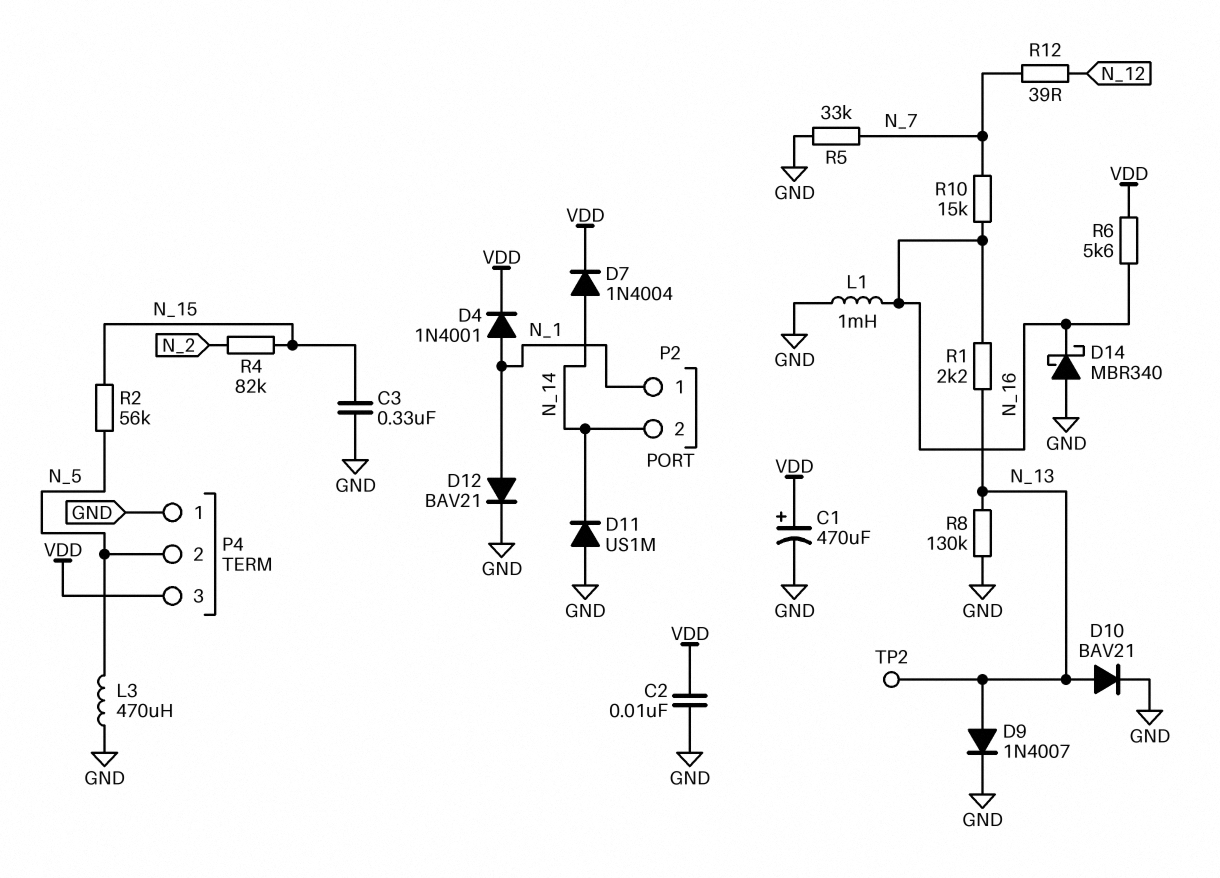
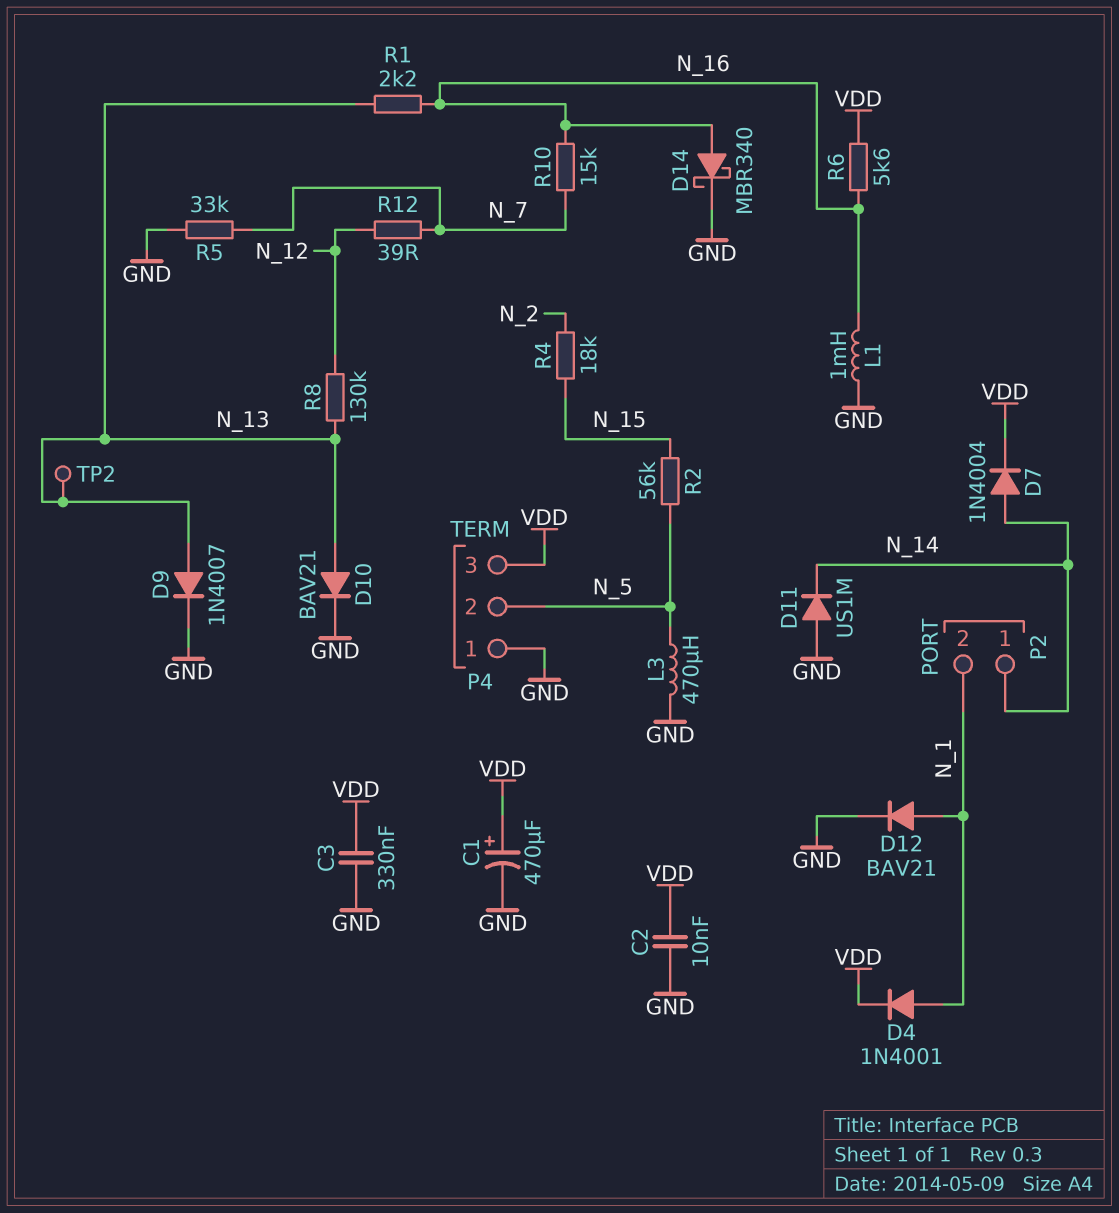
C3: 330nF (GND, N_15) -> 330nF (GND, VDD)
D14: schottky MBR340 (A GND, K N_16) -> schottky MBR340 (A N_16, K GND)
P2 pin 1: N_1 -> N_14
P2 pin 2: N_14 -> N_1
R4: 82k (N_2, N_15) -> 18k (N_2, N_15)
R8: 130k (GND, N_13) -> 130k (N_12, N_13)

